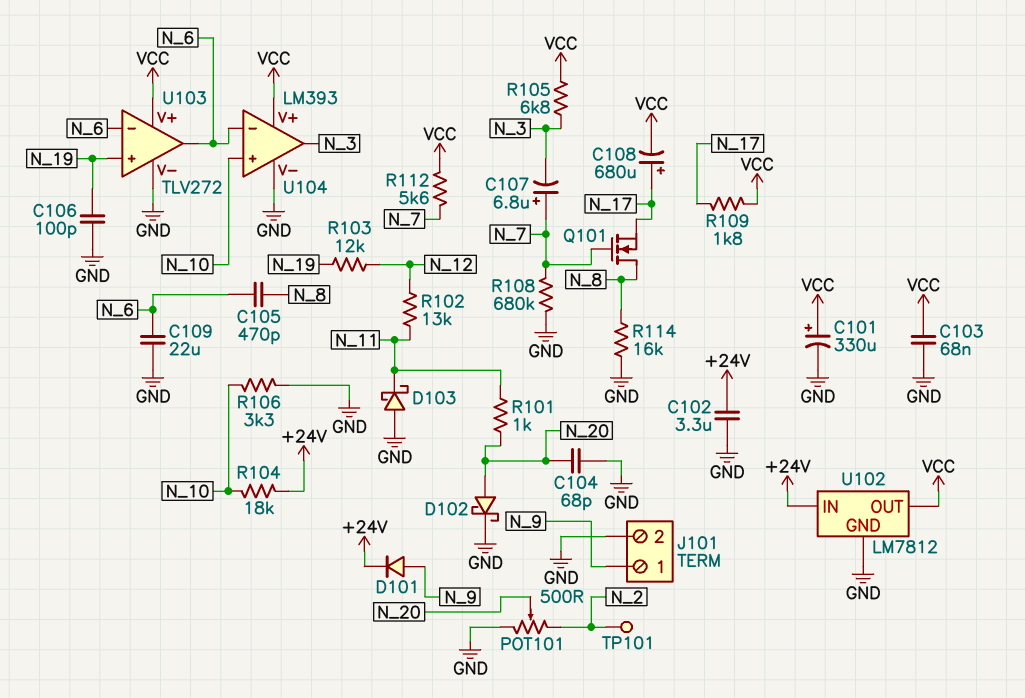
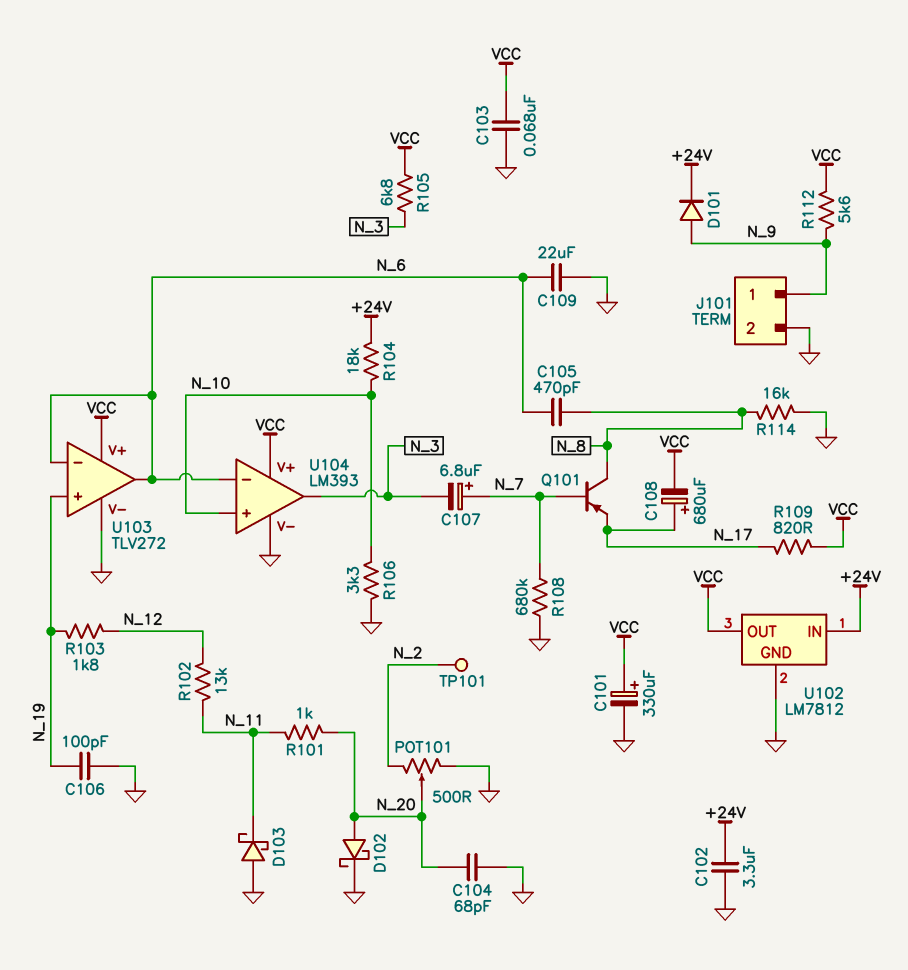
Q101: NMOS (G N_7, D N_8, S N_17) -> PNP (B N_7, C N_8, E N_17)
R103: 12k (N_12, N_19) -> 1.8k (N_12, N_19)
R109: 1.8k (N_17, VCC) -> 820 (N_17, VCC)
R112: 5.6k (N_7, VCC) -> 5.6k (N_9, VCC)

